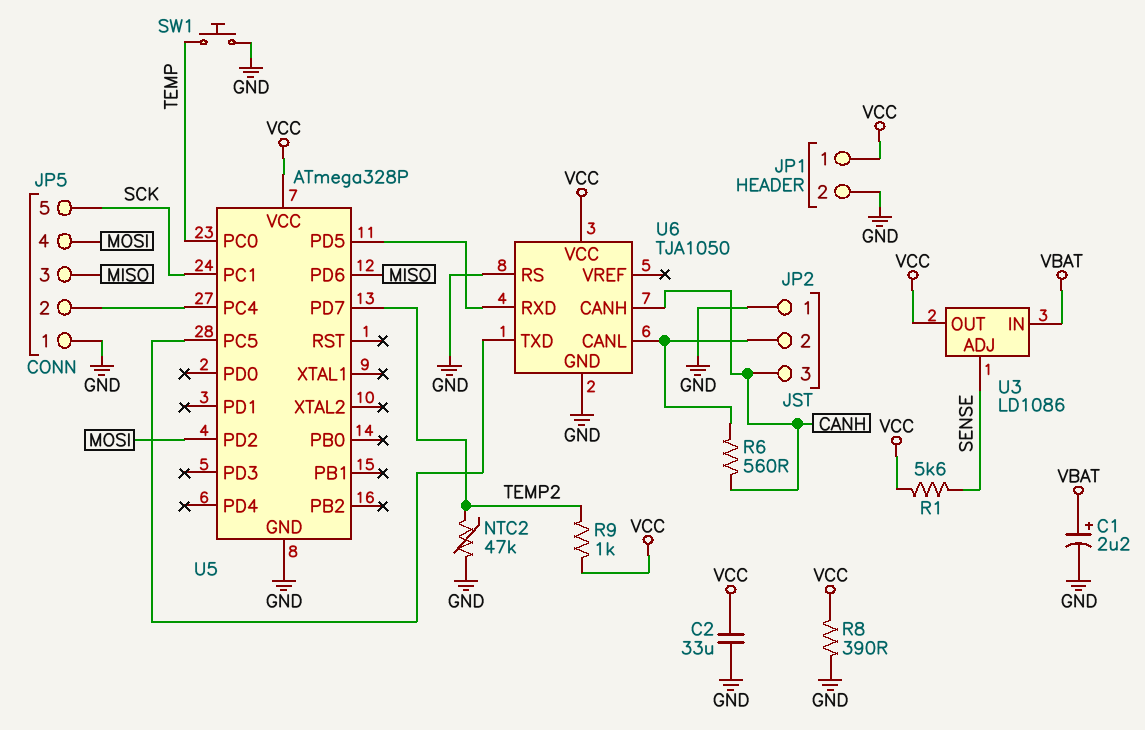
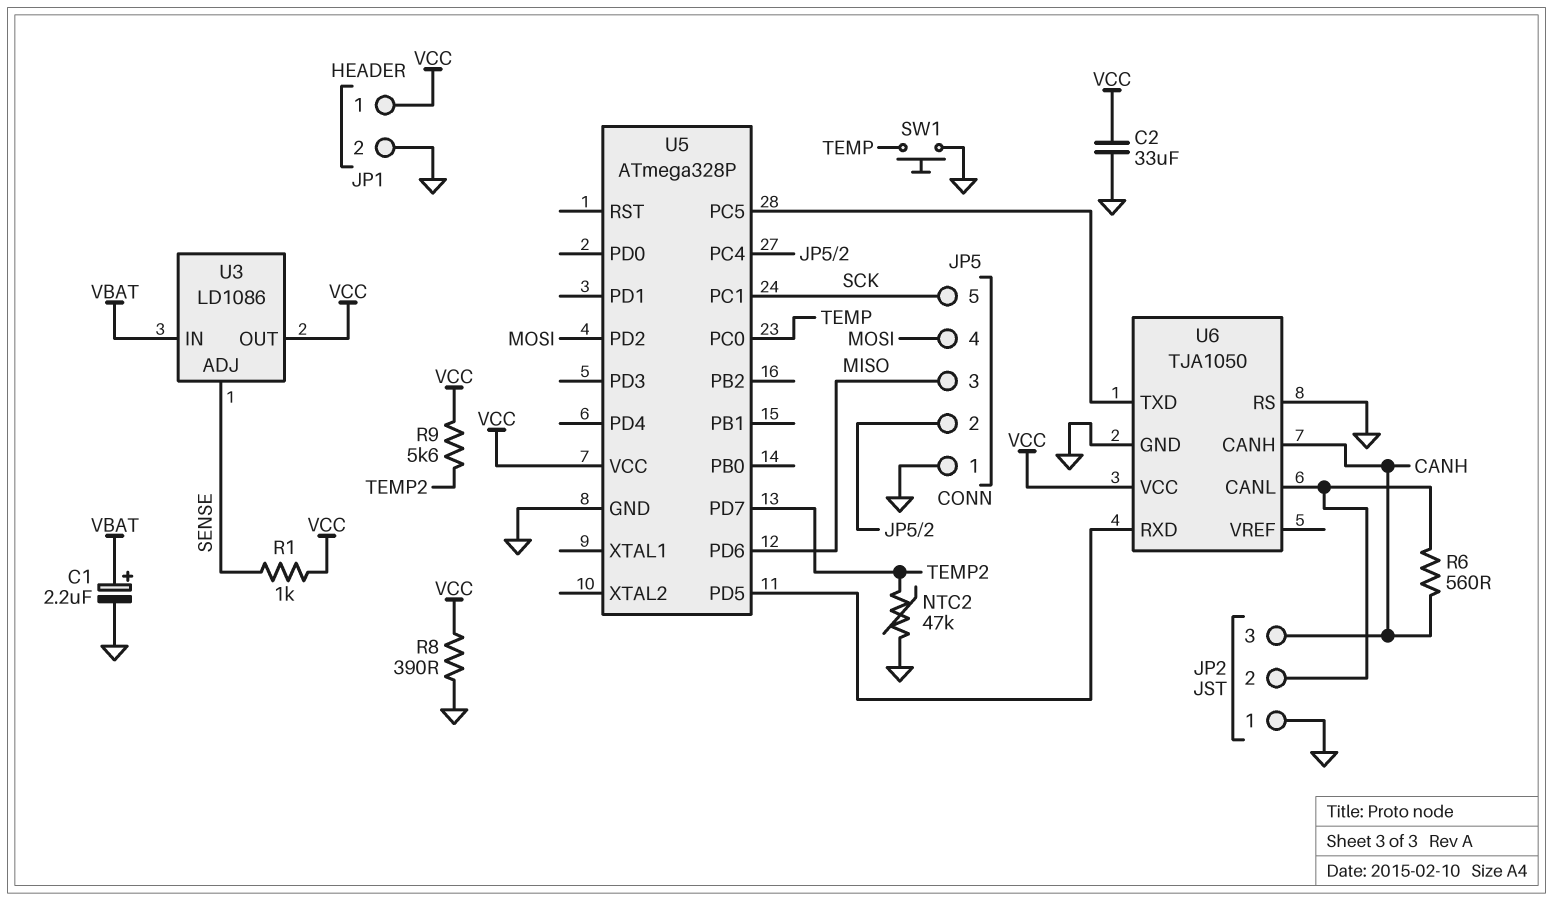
R1: 5.6k (SENSE, VCC) -> 1k (SENSE, VCC)
R9: 1k (TEMP2, VCC) -> 5.6k (TEMP2, VCC)

